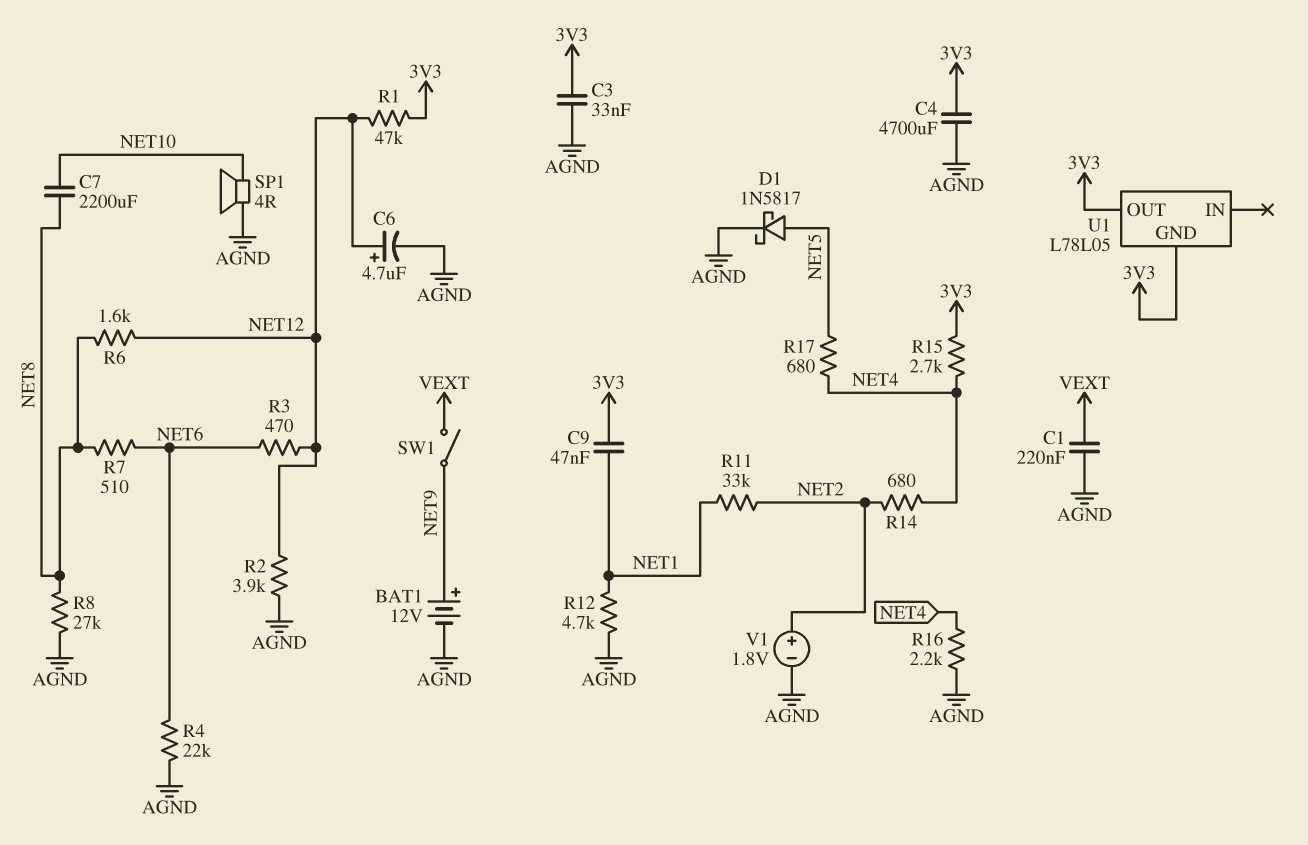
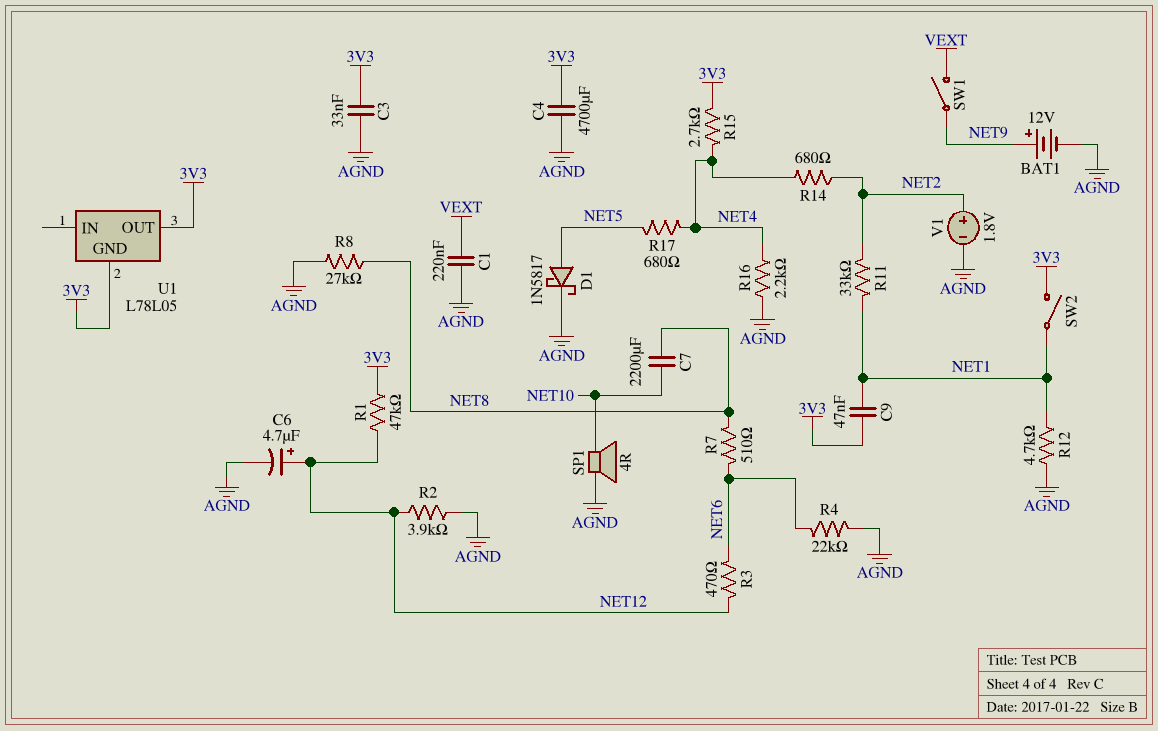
R6: 1.6k (NET8, NET12) -> none
SW2: none -> switch (3V3, NET1)

